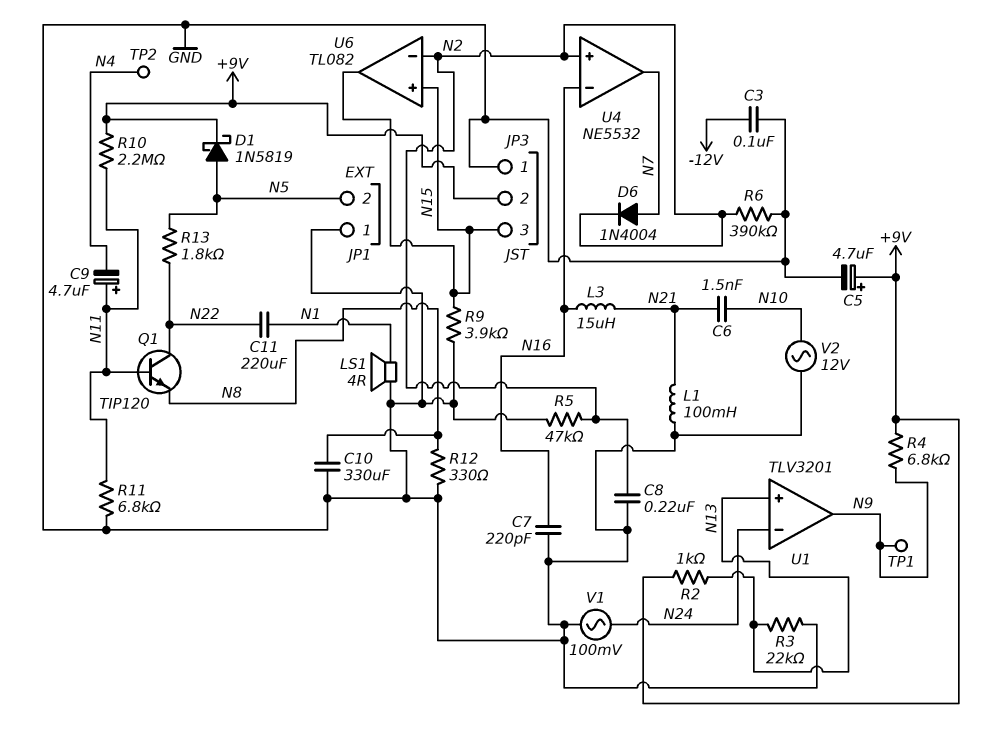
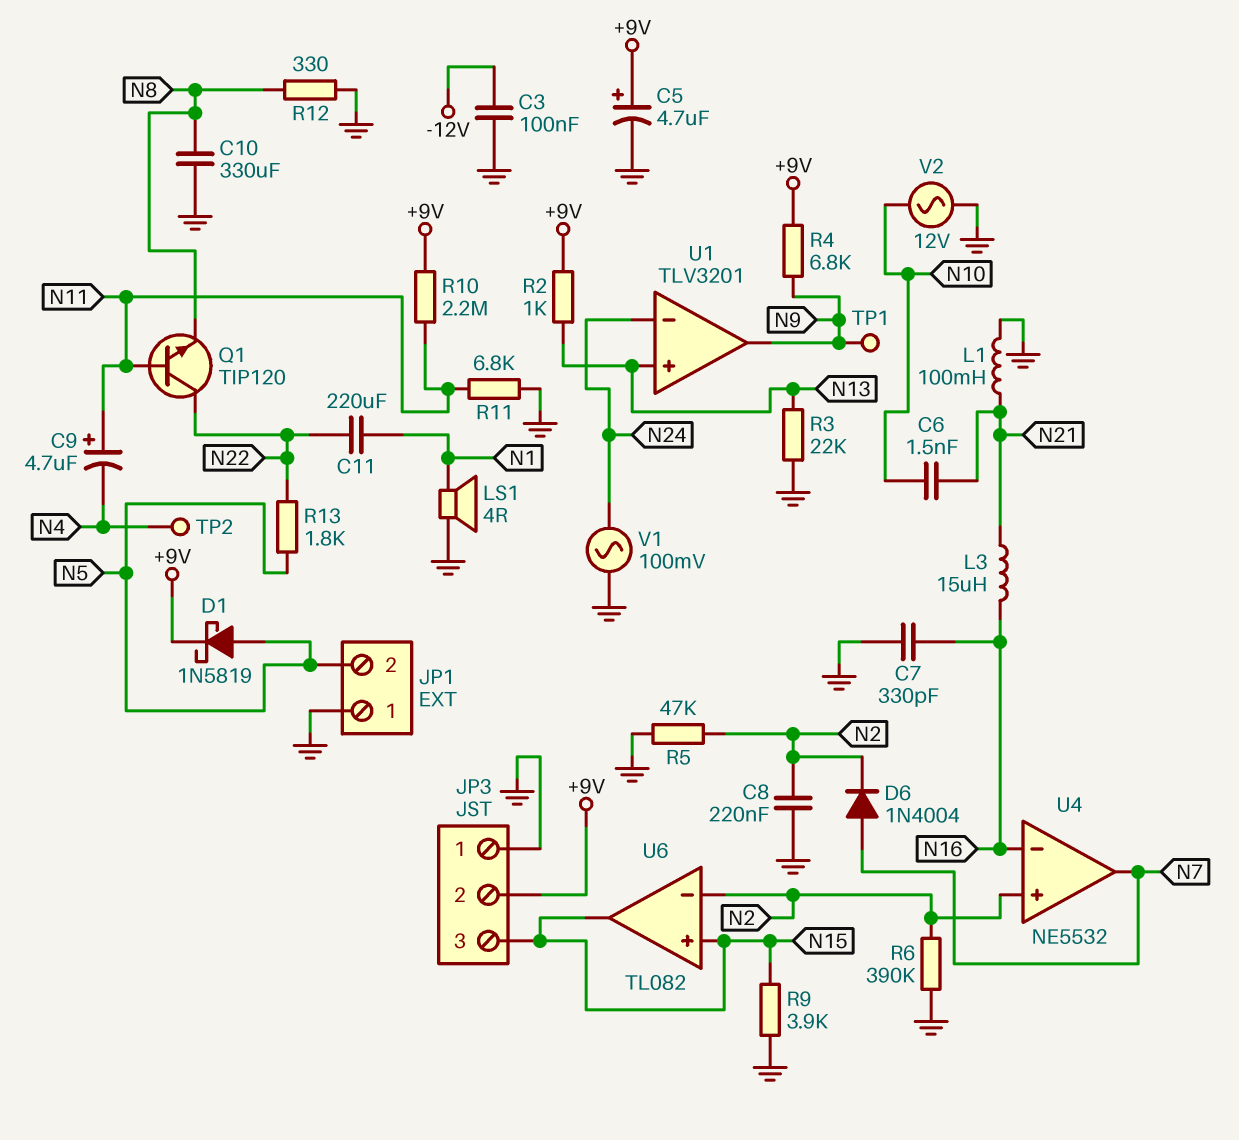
C7: 220pF (GND, N16) -> 330pF (GND, N16)

